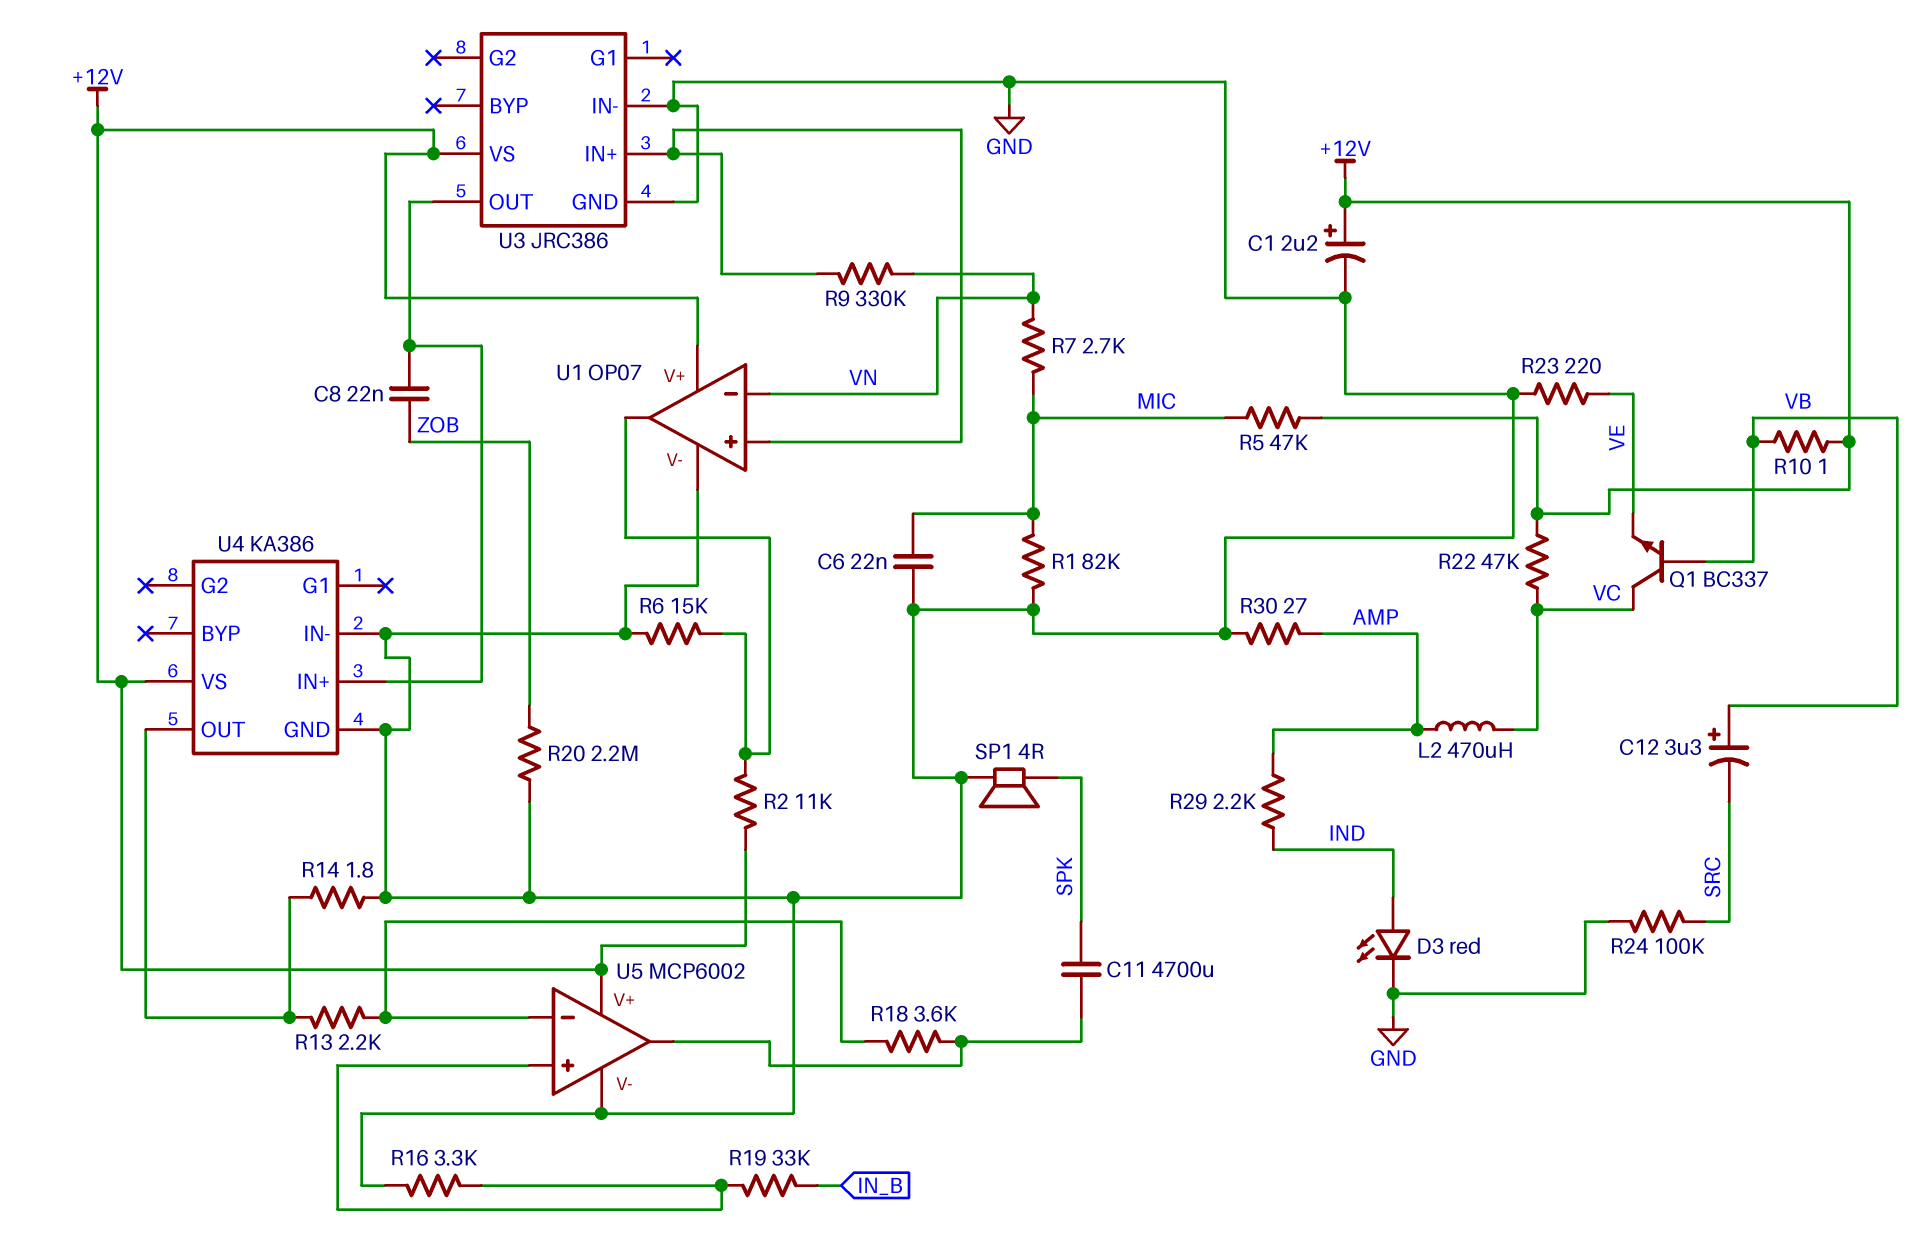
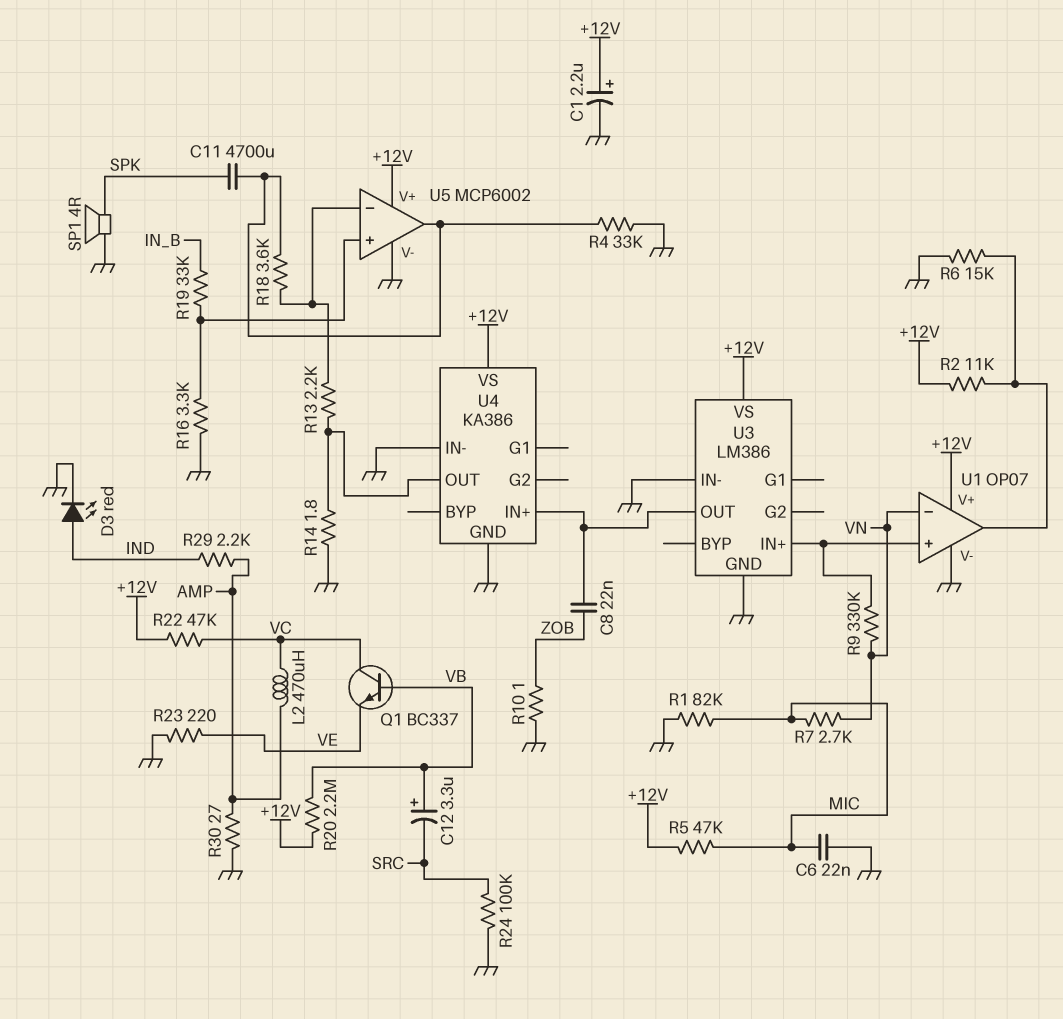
R4: none -> 33k (GND, U5/out)
R10: 1 (+12V, VB) -> 1 (GND, ZOB)
R20: 2.2M (GND, ZOB) -> 2.2M (+12V, VB)
U3: JRC386 -> LM386

